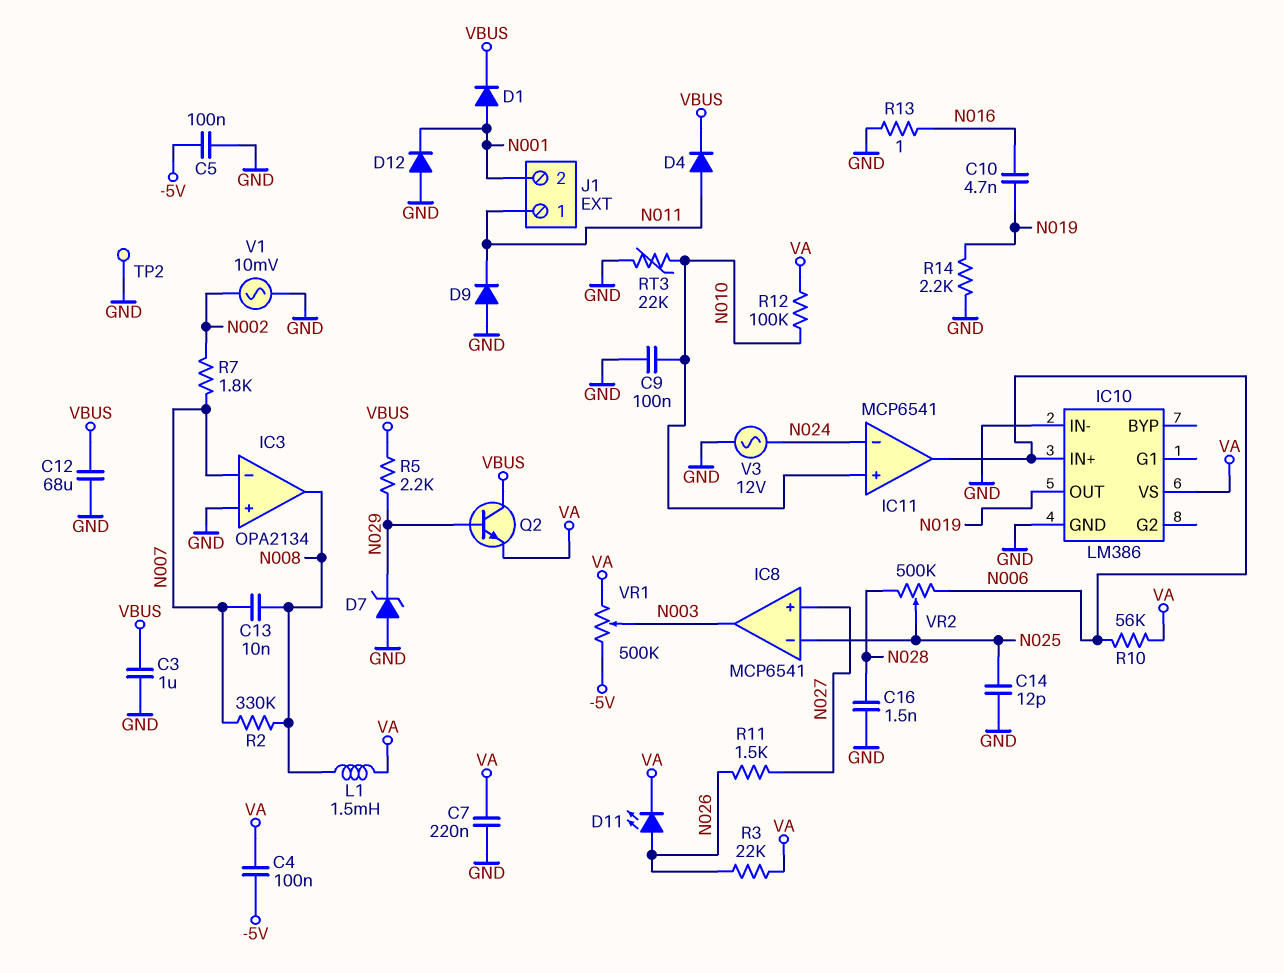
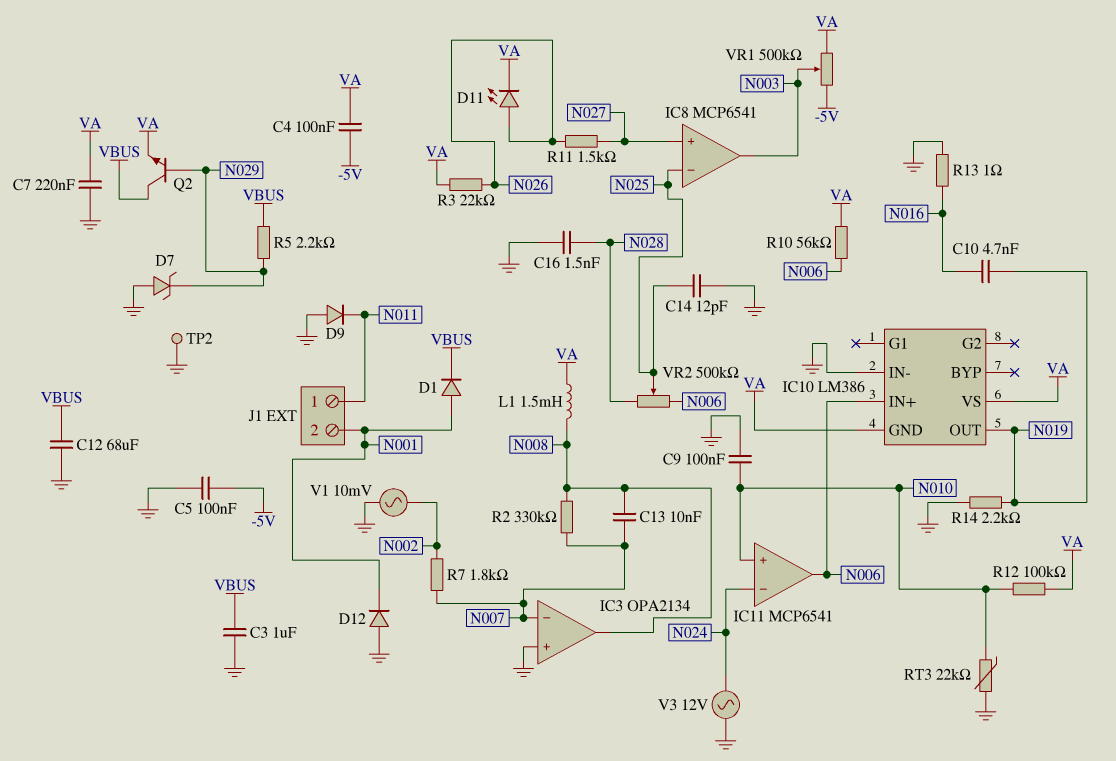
D4: diode (A N011, K VBUS) -> none
IC10 pin GND: GND -> VA

